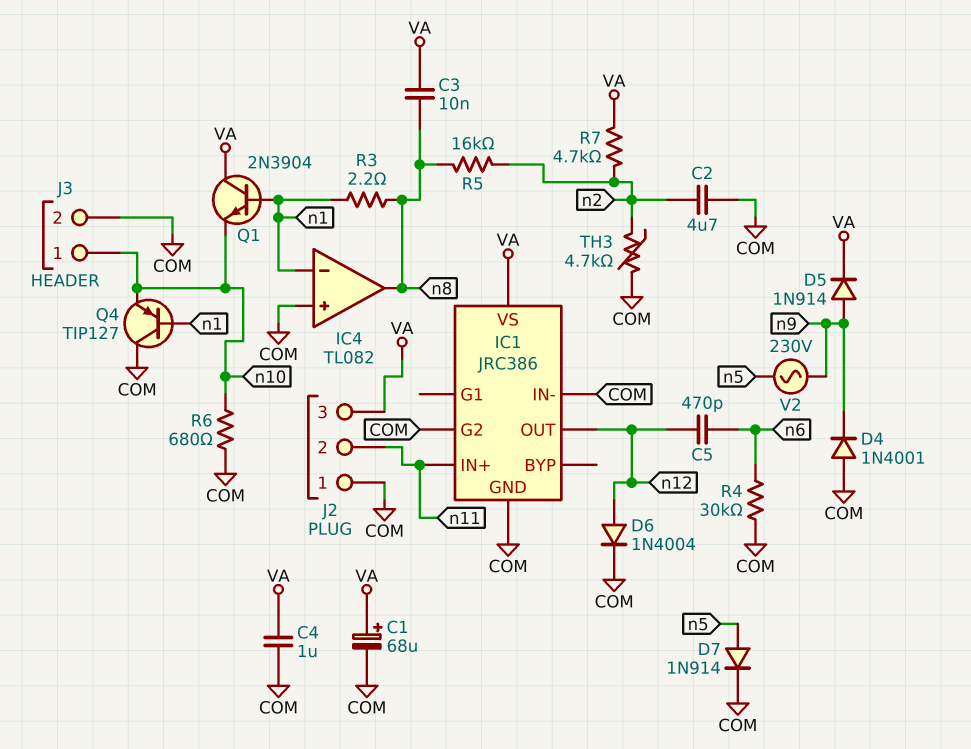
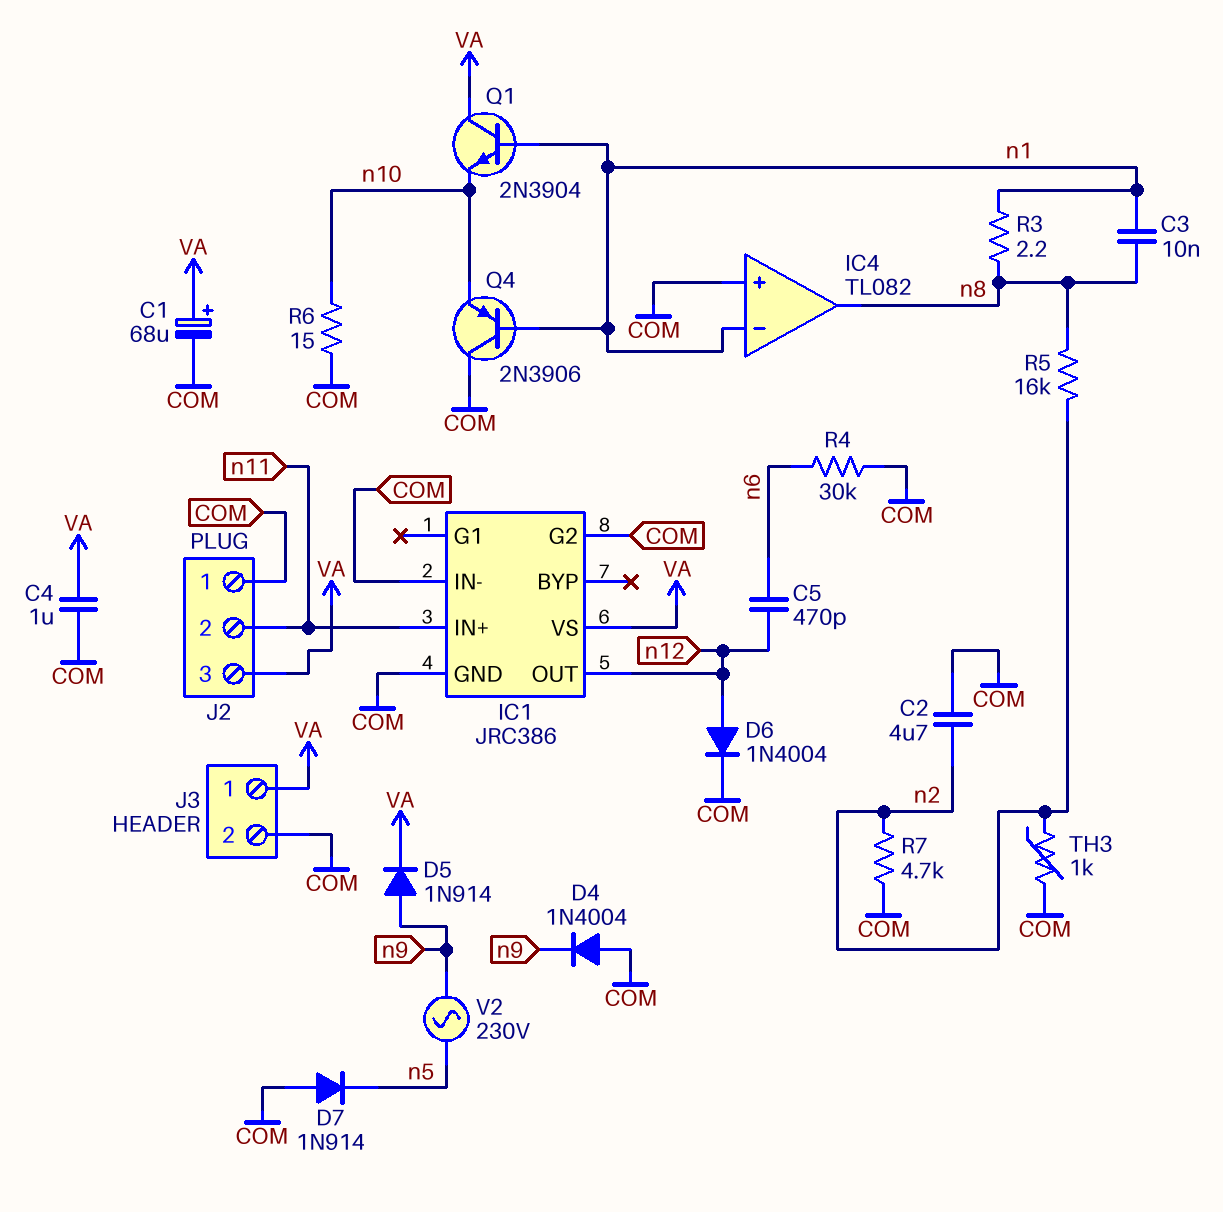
C3: 10nF (VA, n8) -> 10nF (n1, n8)
D4: diode 1N4001 (A COM, K n9) -> diode 1N4004 (A COM, K n9)
D7: diode 1N914 (A n5, K COM) -> diode 1N914 (A COM, K n5)
J3 pin 1: n10 -> VA
Q4: PNP TIP127 (B n1, C COM, E n10) -> PNP 2N3906 (B n1, C COM, E n10)
R6: 680 (COM, n10) -> 15 (COM, n10)
R7: 4.7k (VA, n2) -> 4.7k (COM, n2)
TH3: 4.7k (COM, n2) -> 1k (COM, n2)

